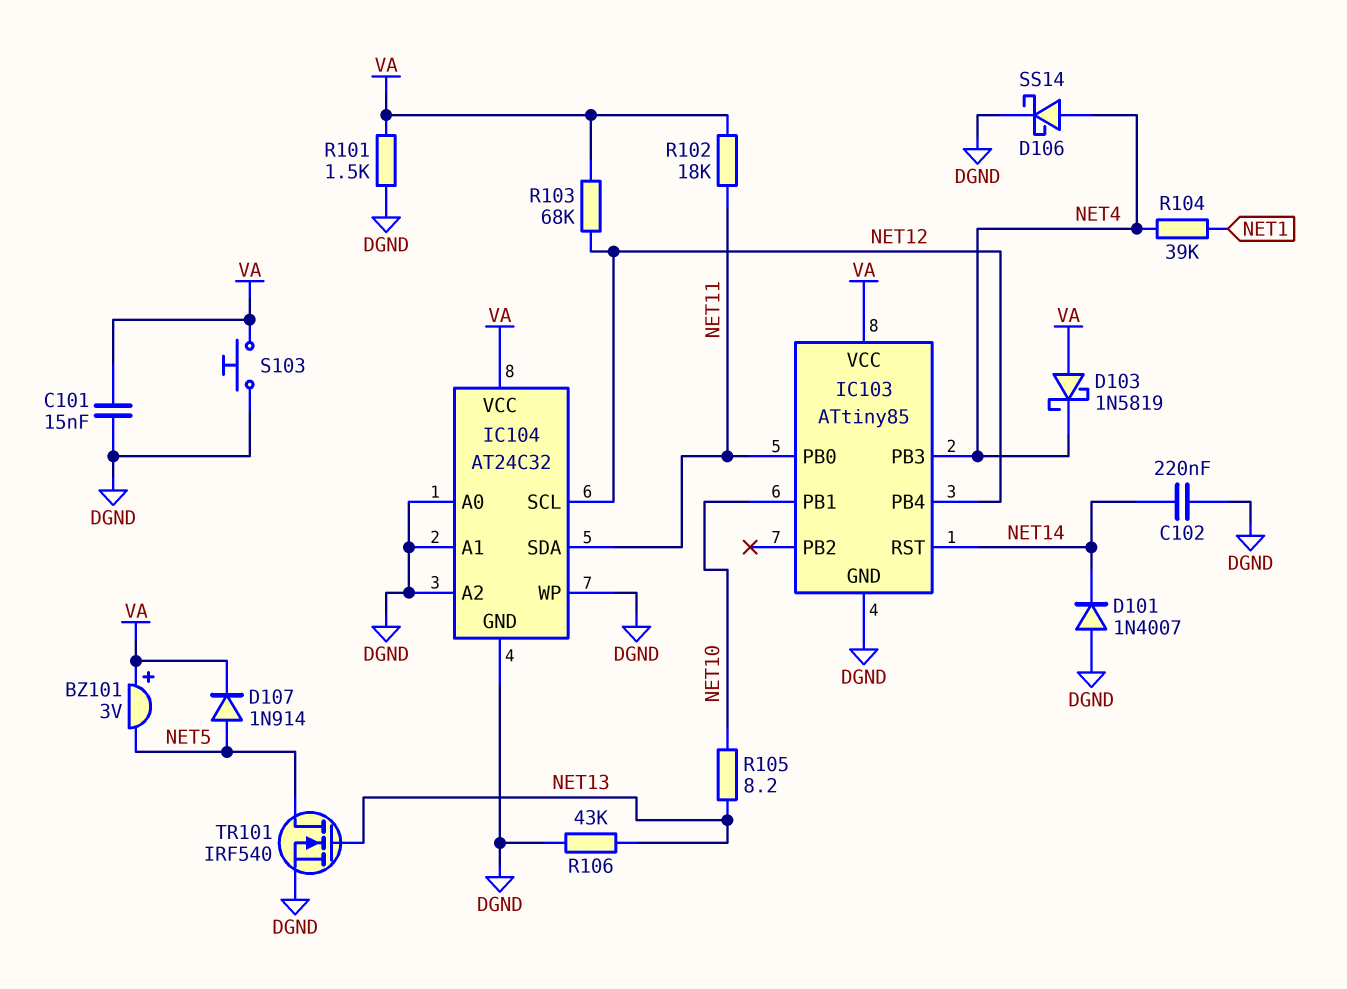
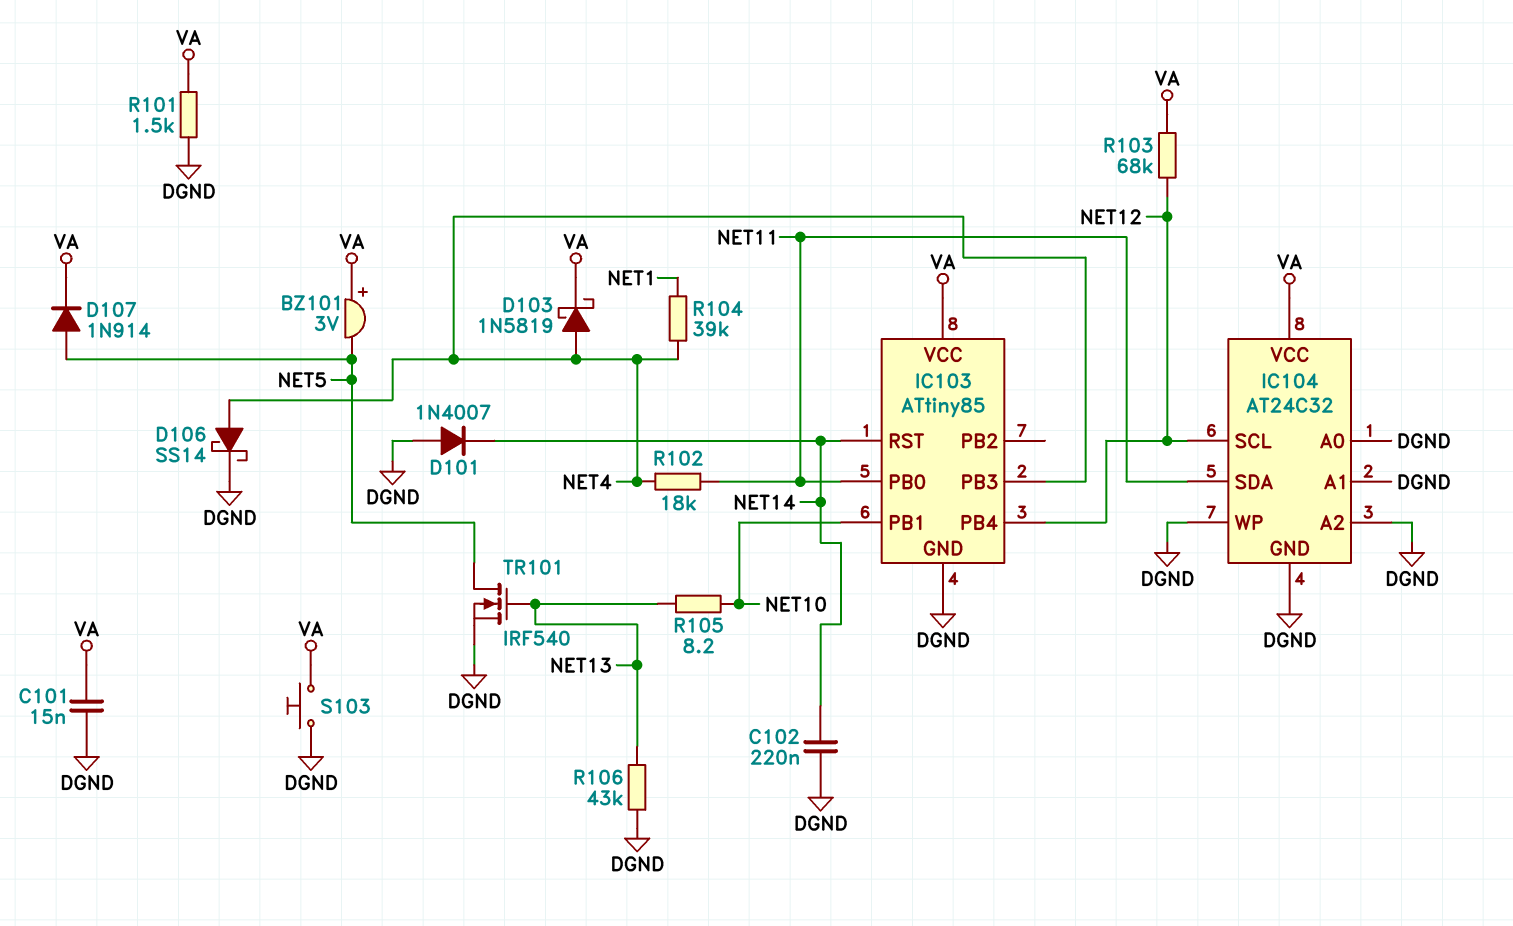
D103: schottky 1N5819 (A VA, K NET4) -> schottky 1N5819 (A NET4, K VA)
R102: 18k (NET11, VA) -> 18k (NET4, NET11)

